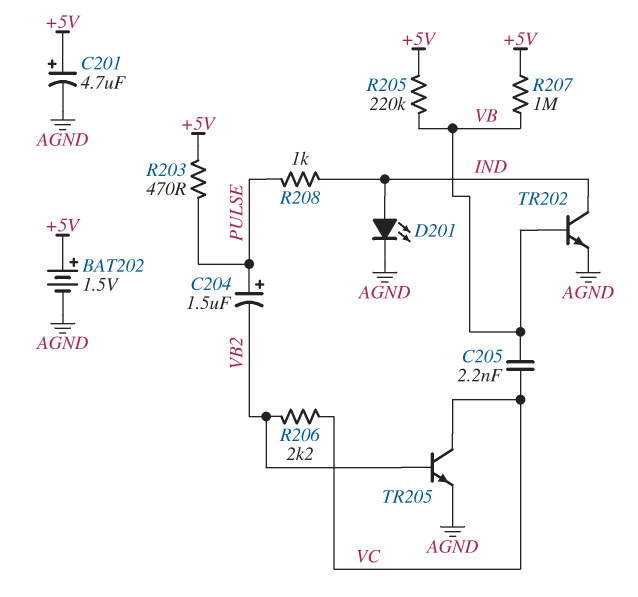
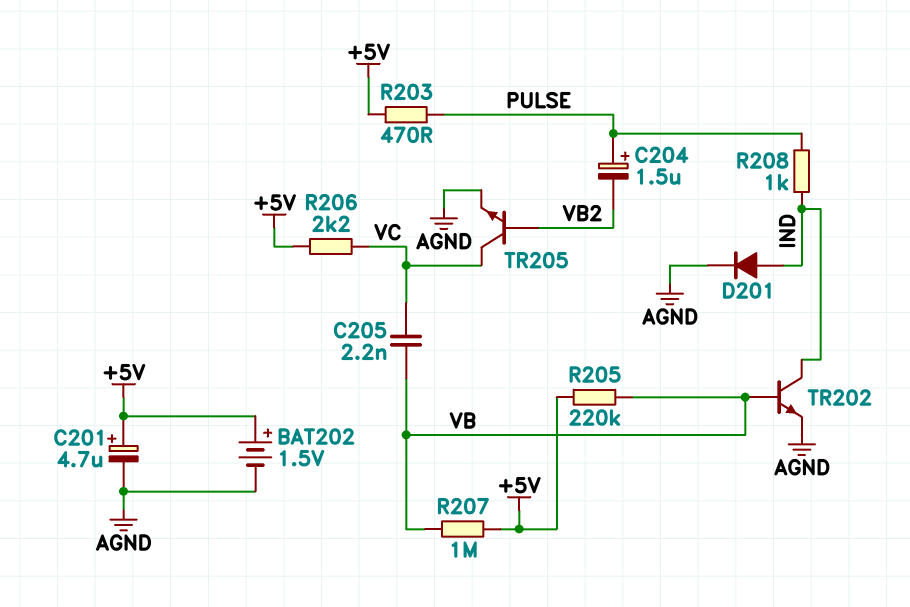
D201: LED (A IND, K AGND) -> diode (A IND, K AGND)
R206: 2.2k (VB2, VC) -> 2.2k (+5V, VC)

